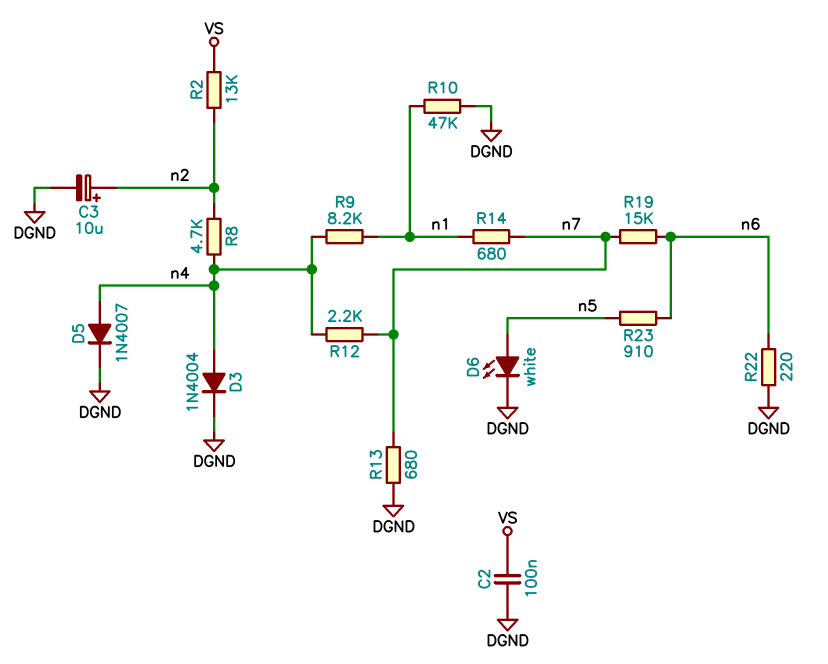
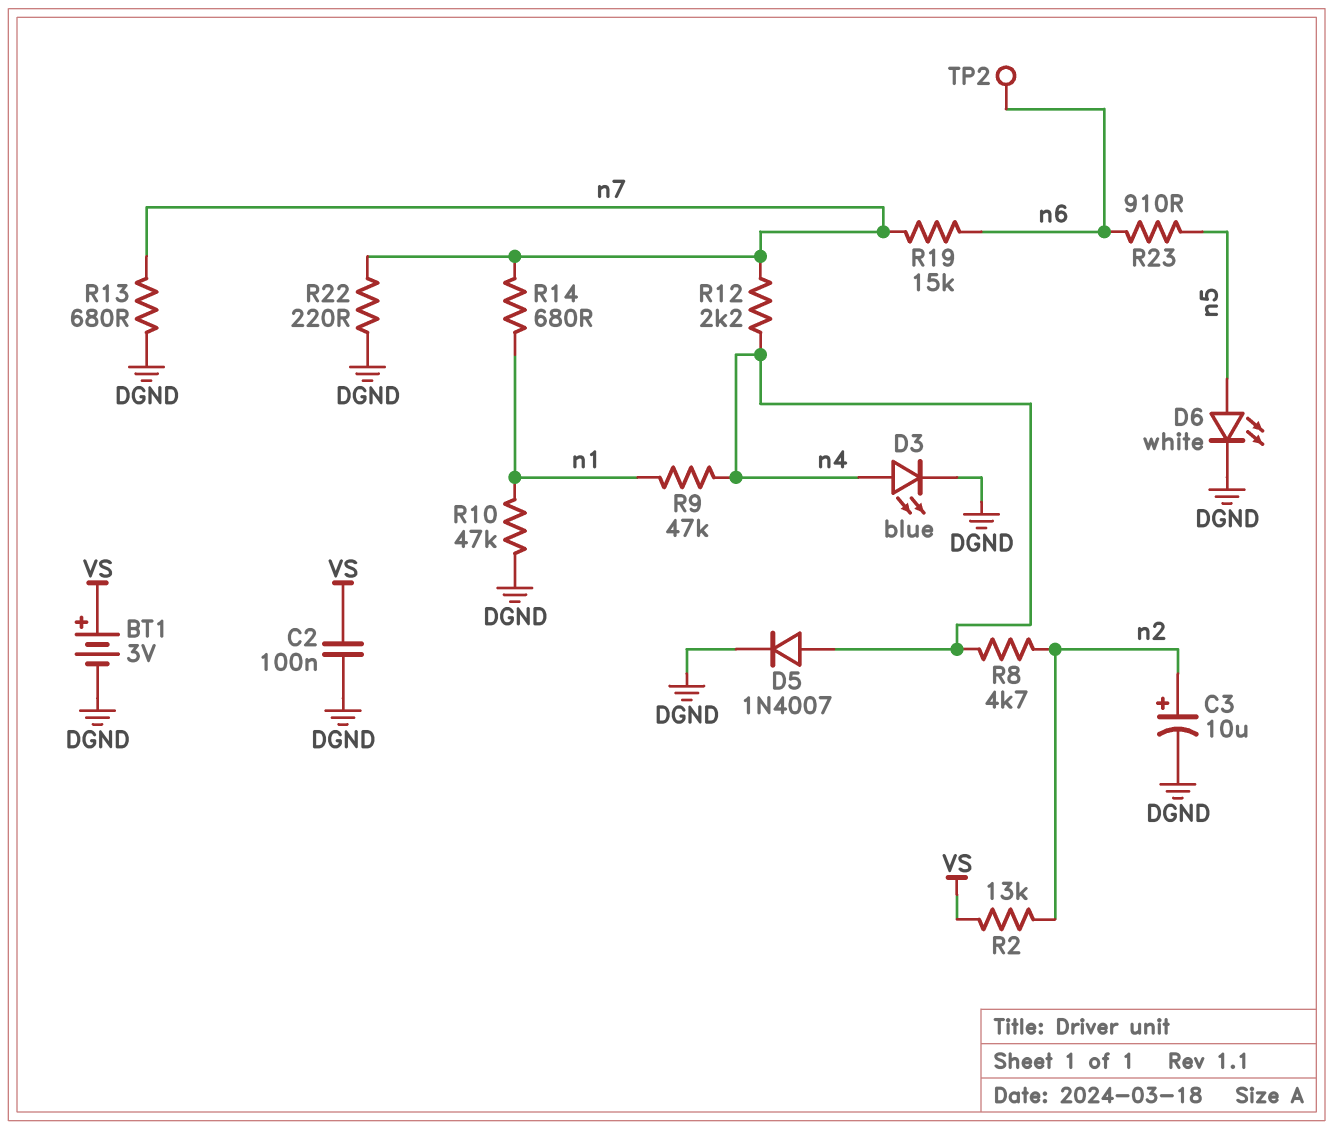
BT1: none -> 3V (plus VS, minus DGND)
D3: diode 1N4004 (A n4, K DGND) -> LED blue (A n4, K DGND)
R9: 8.2k (n1, n4) -> 47k (n1, n4)
R22: 220 (DGND, n6) -> 220 (DGND, n7)
TP2: none -> test point (n6)

